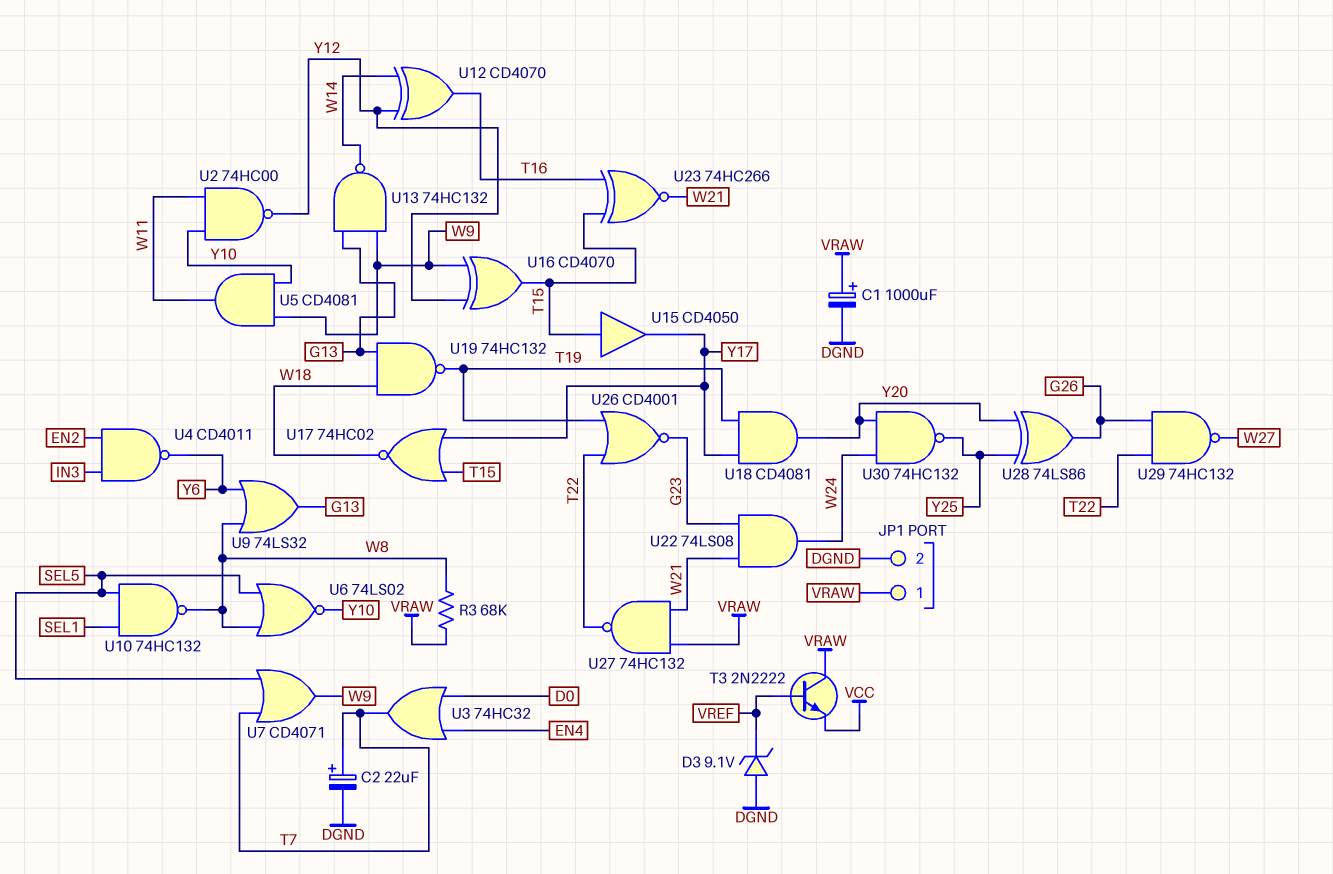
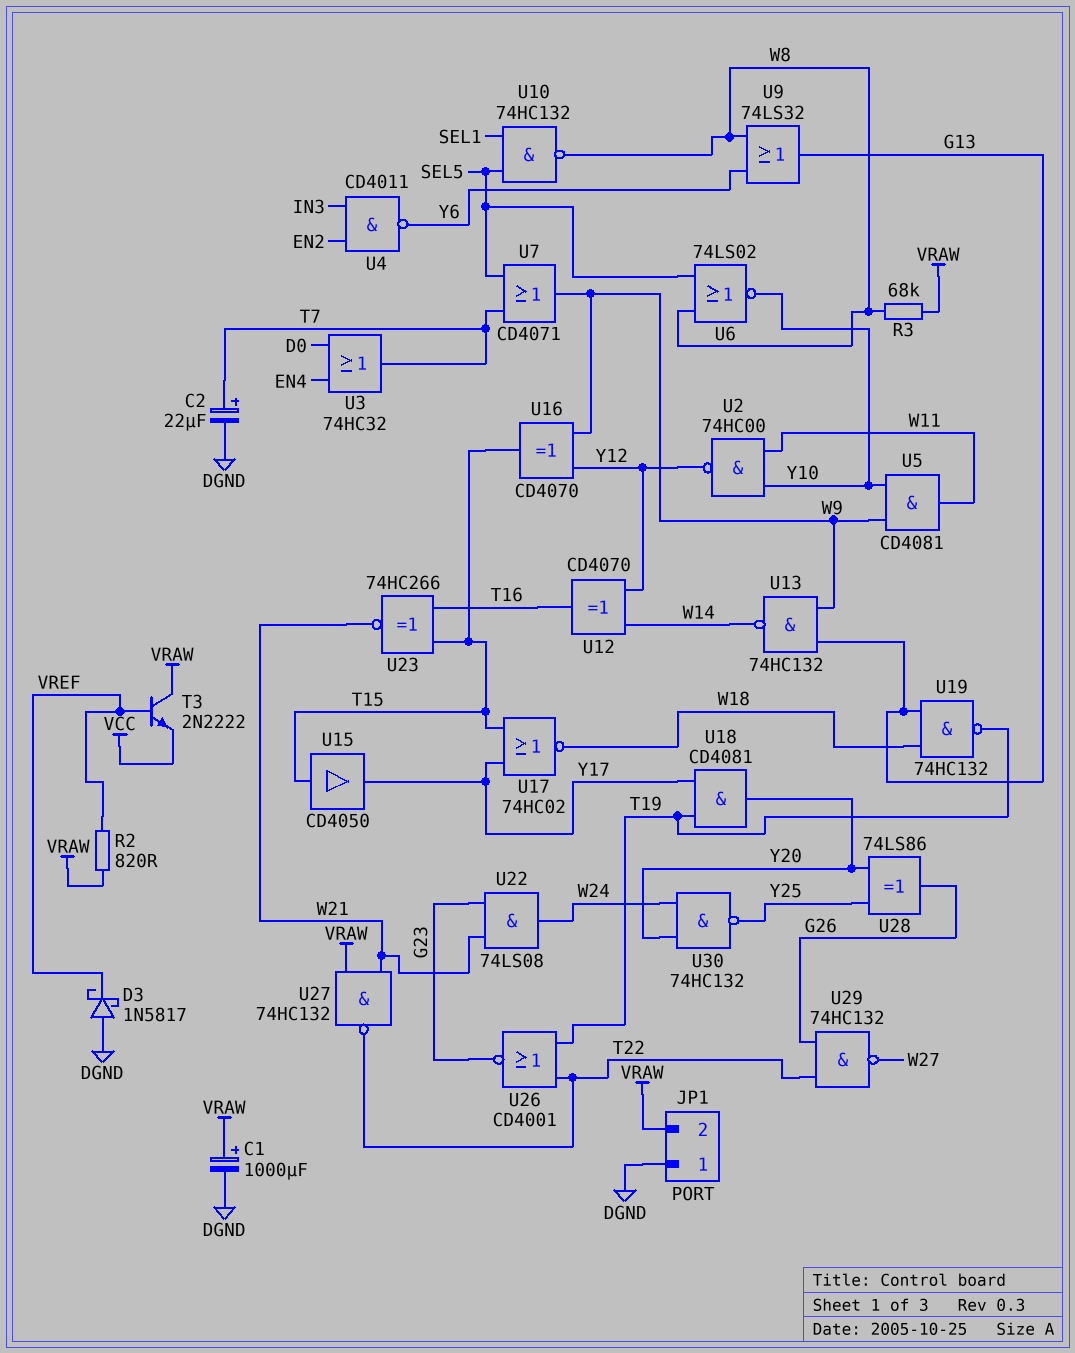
D3: zener 9.1V (A DGND, K VREF) -> schottky 1N5817 (A DGND, K VREF)
JP1 pin 1: VRAW -> DGND
JP1 pin 2: DGND -> VRAW
R2: none -> 820 (VRAW, VREF)

